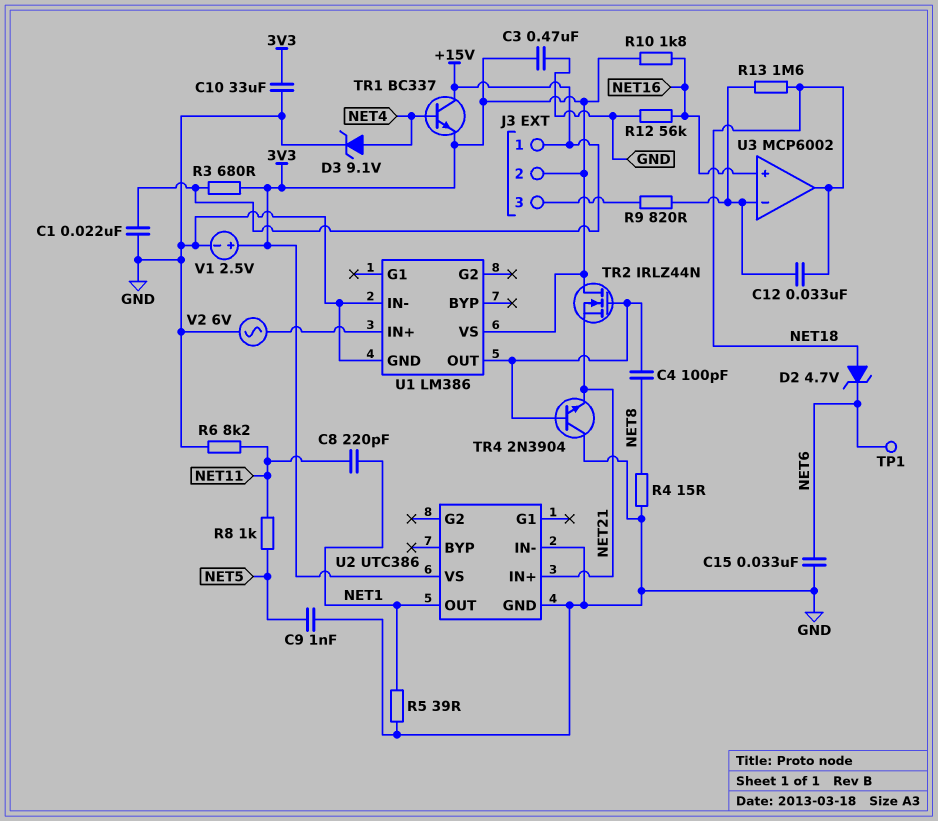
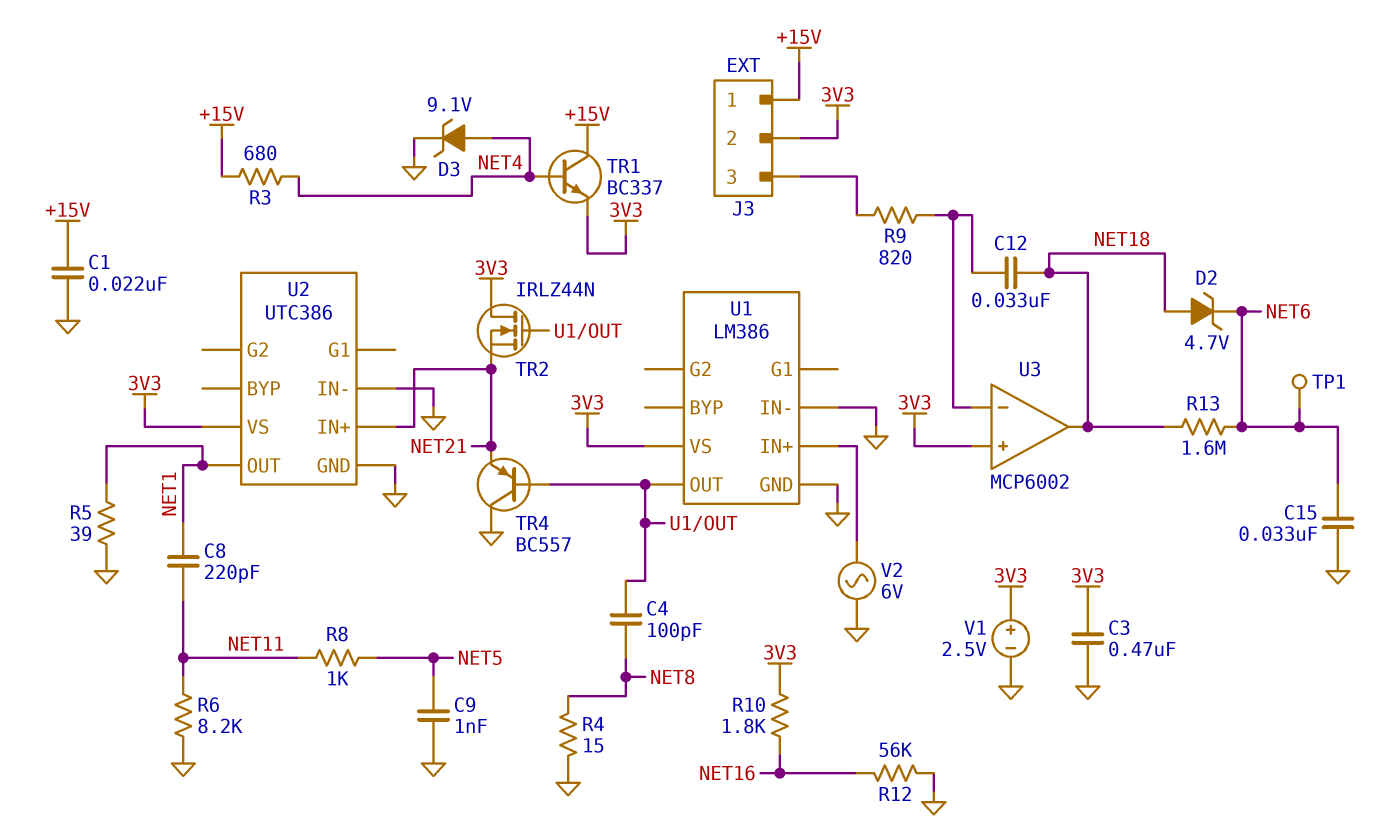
C10: 33uF (3V3, GND) -> none
R3: 680 (+15V, 3V3) -> 680 (+15V, NET4)
R13: 1.6M (NET18, U3/in-) -> 1.6M (NET6, NET18)
TR4: NPN 2N3904 (B U1/OUT, C GND, E NET21) -> PNP BC557 (B U1/OUT, C GND, E NET21)
U3 pin in+: NET16 -> 3V3

